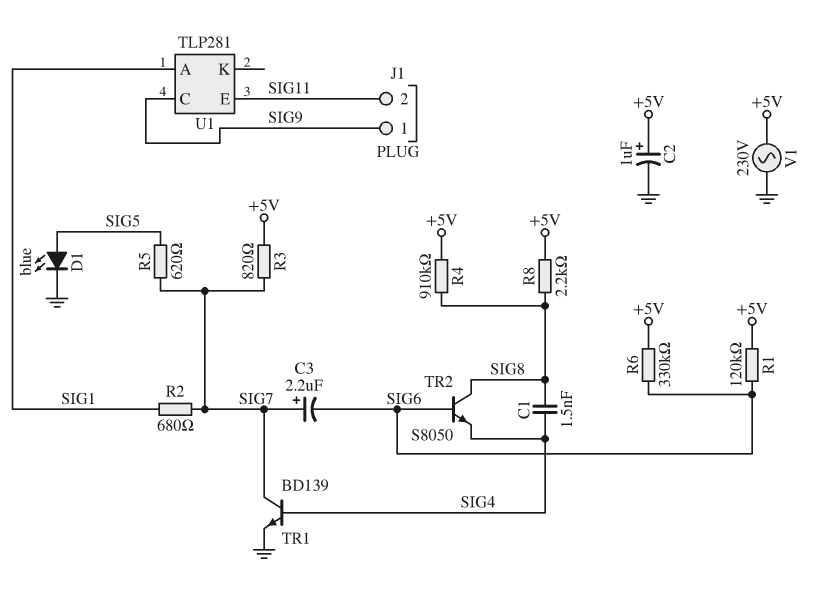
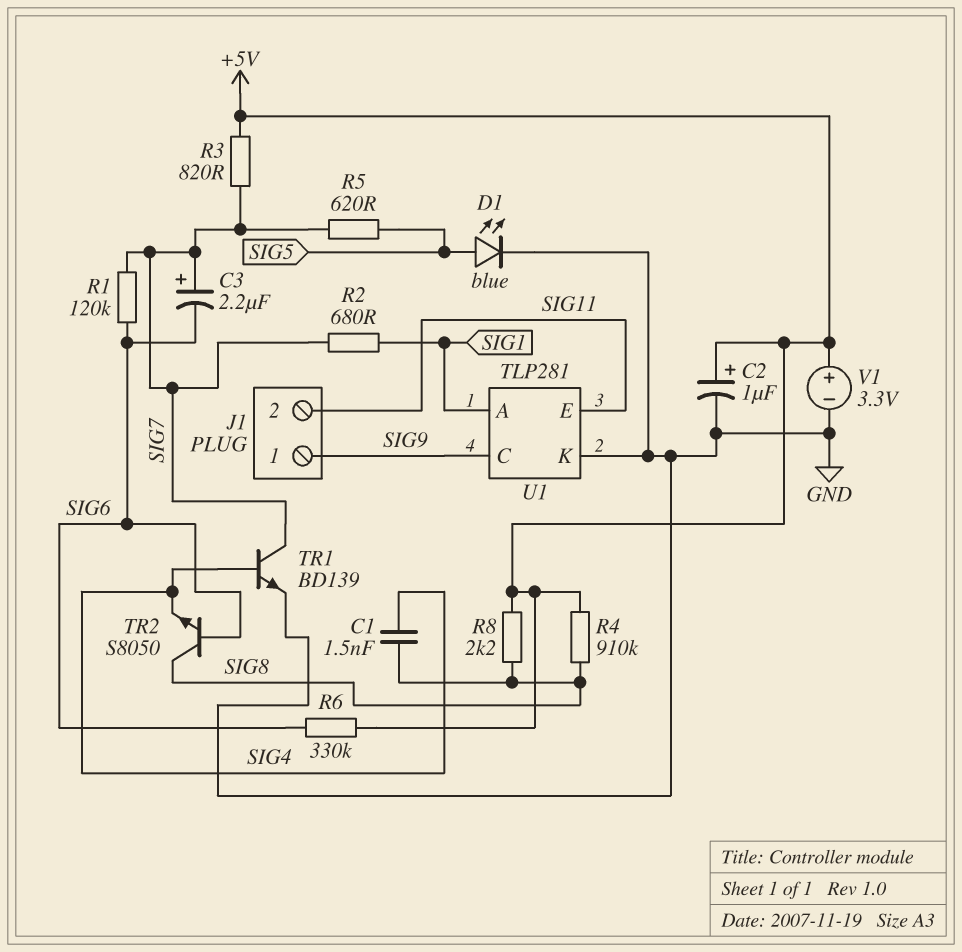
R1: 120k (+5V, SIG6) -> 120k (SIG6, SIG7)
U1 pin K: none -> GND
V1: AC 230V (+5V, GND) -> 3.3V (plus +5V, minus GND)

